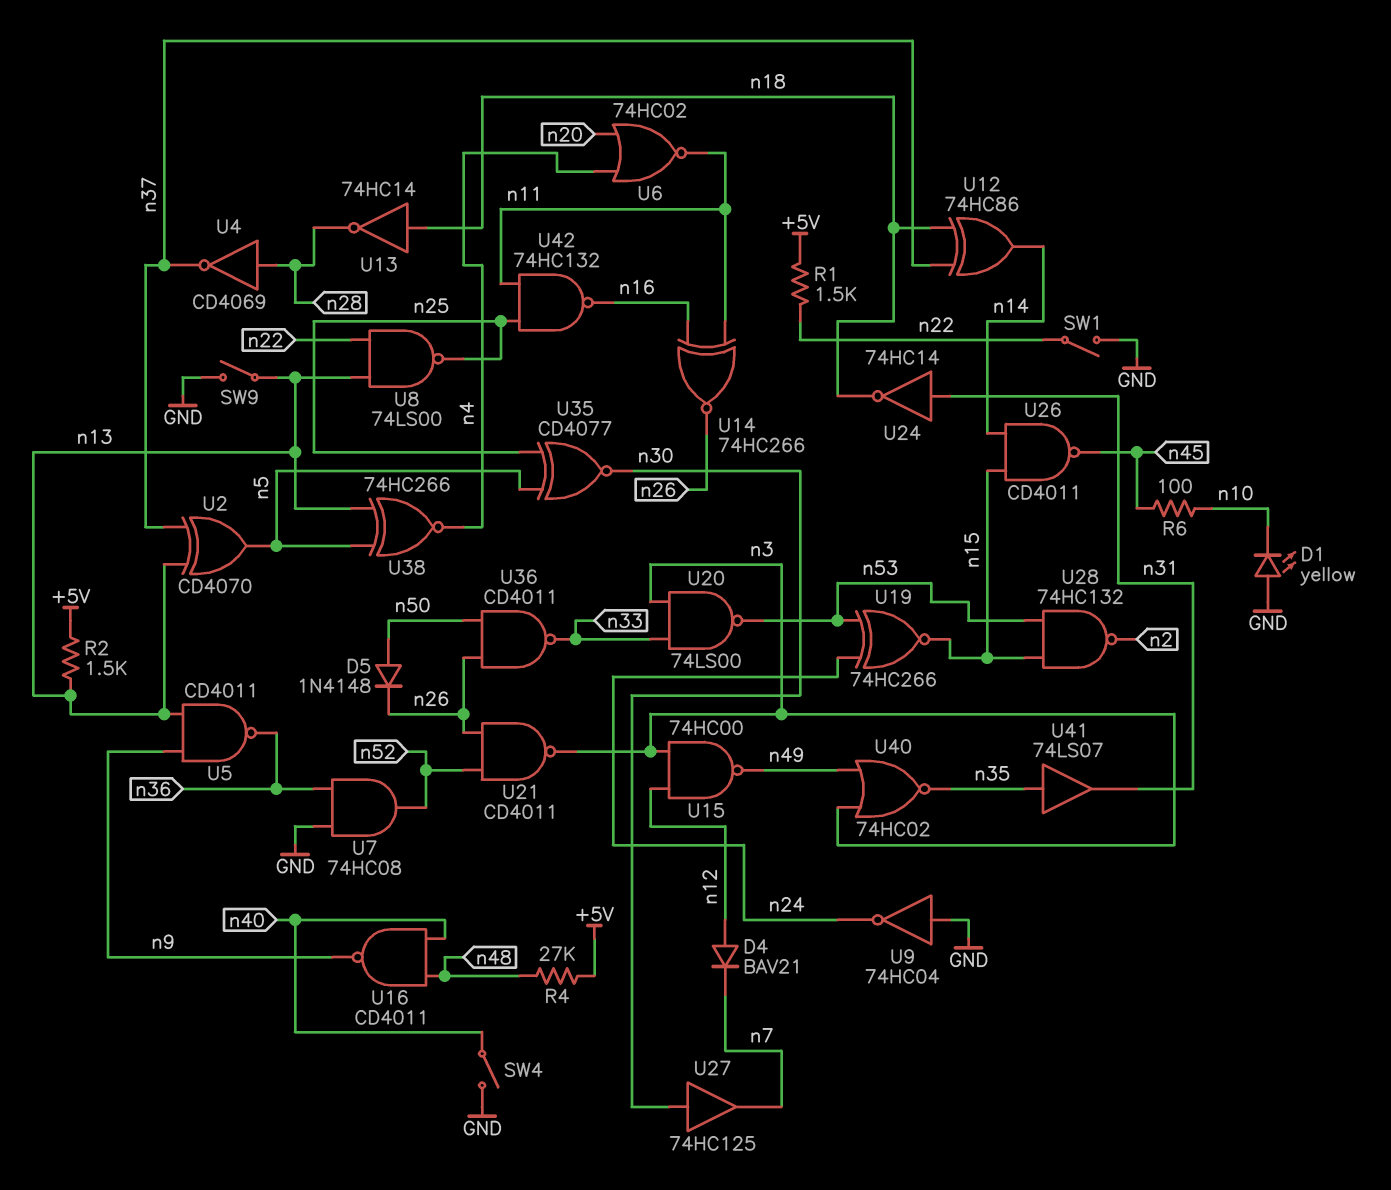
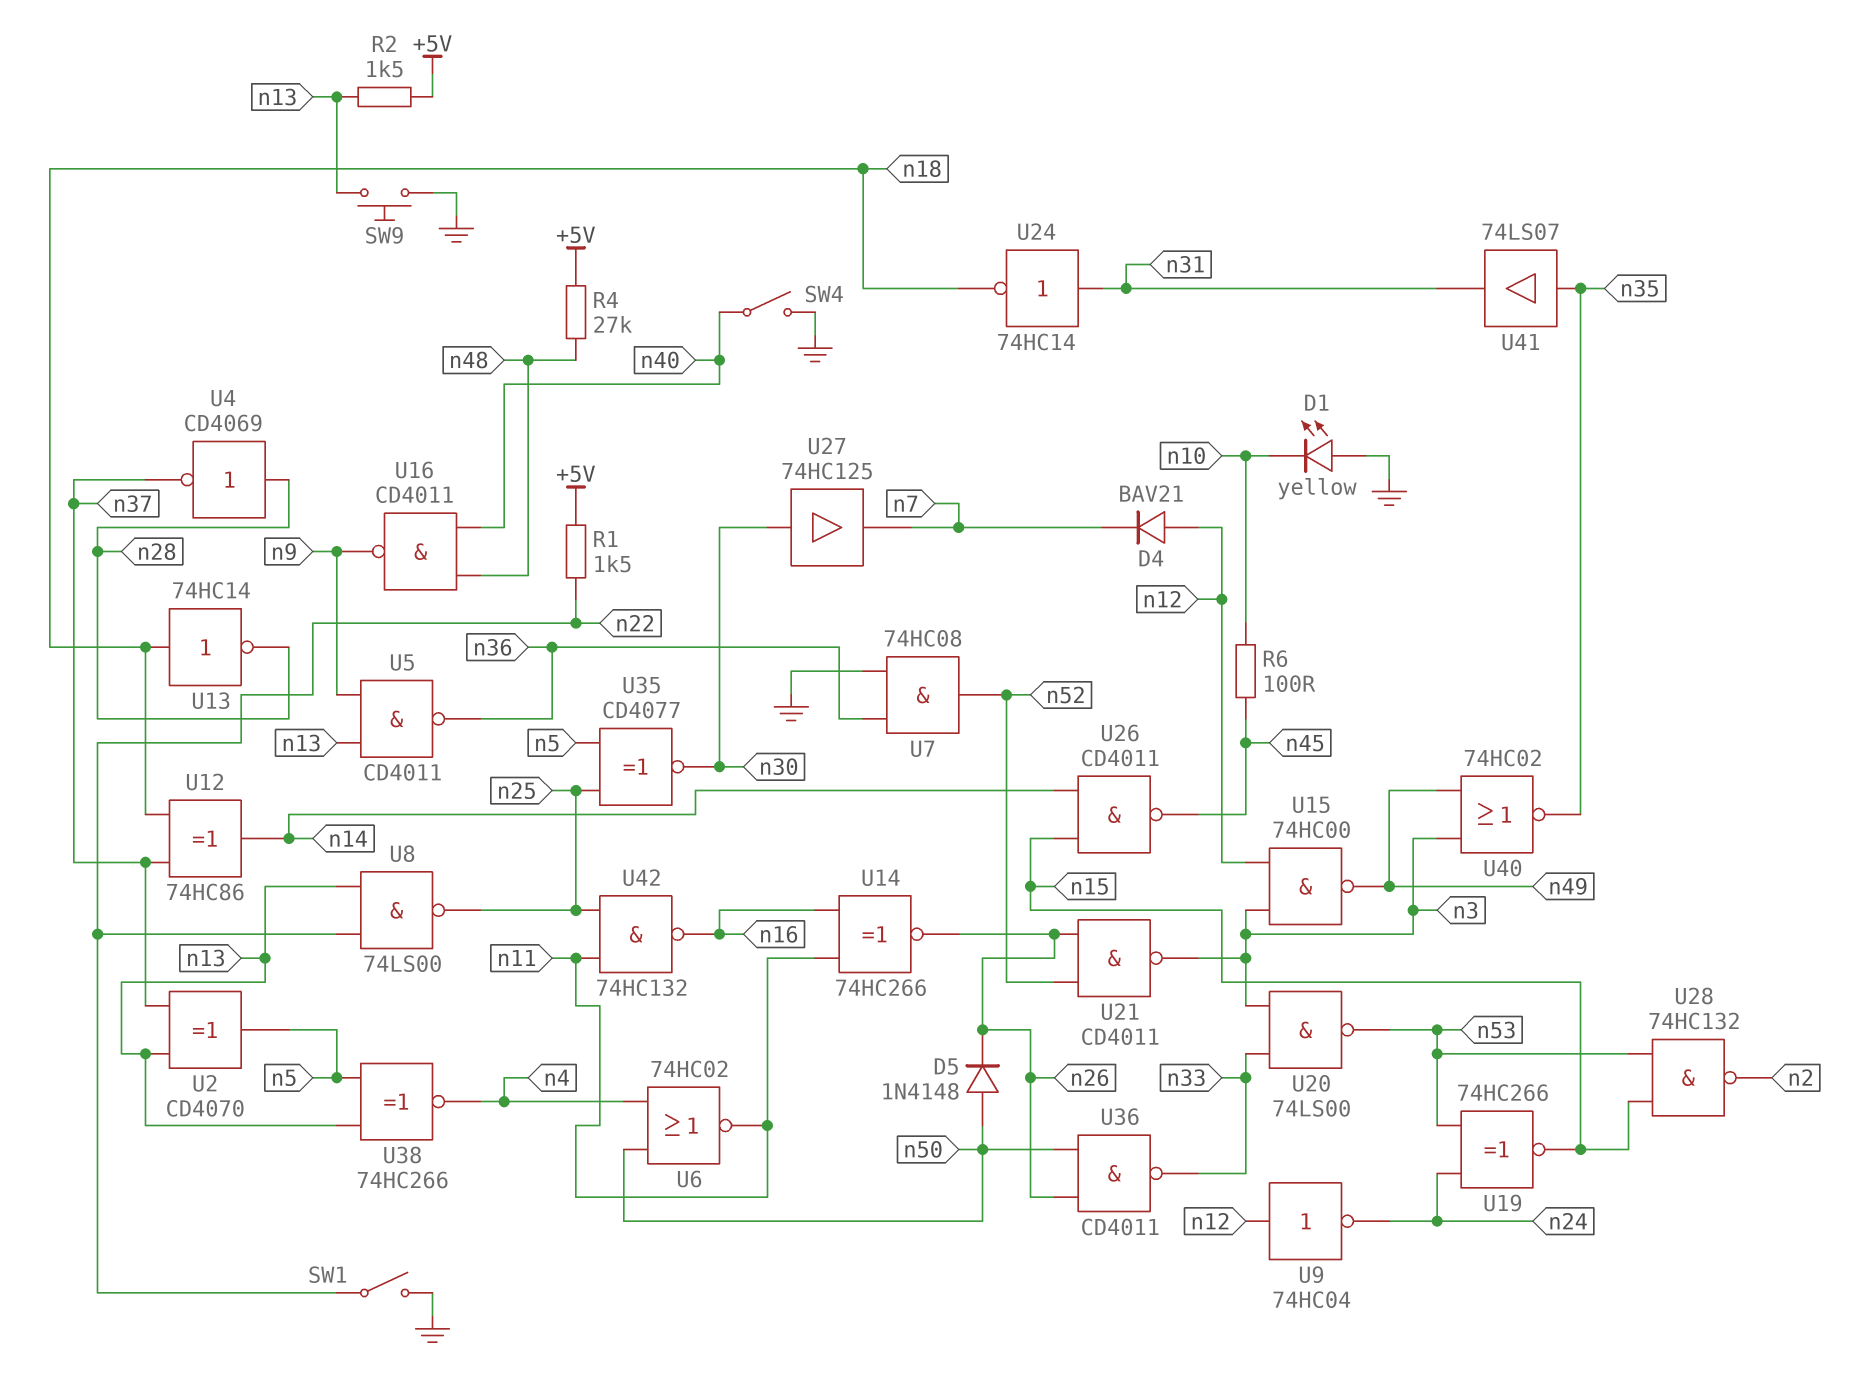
SW9: switch (GND, n13) -> button (GND, n13)
U6: NOR 74HC02 (in n4, in n20, out n11) -> NOR 74HC02 (in n4, in n50, out n11)
U9: NOT 74HC04 (in GND, out n24) -> NOT 74HC04 (in n12, out n24)

